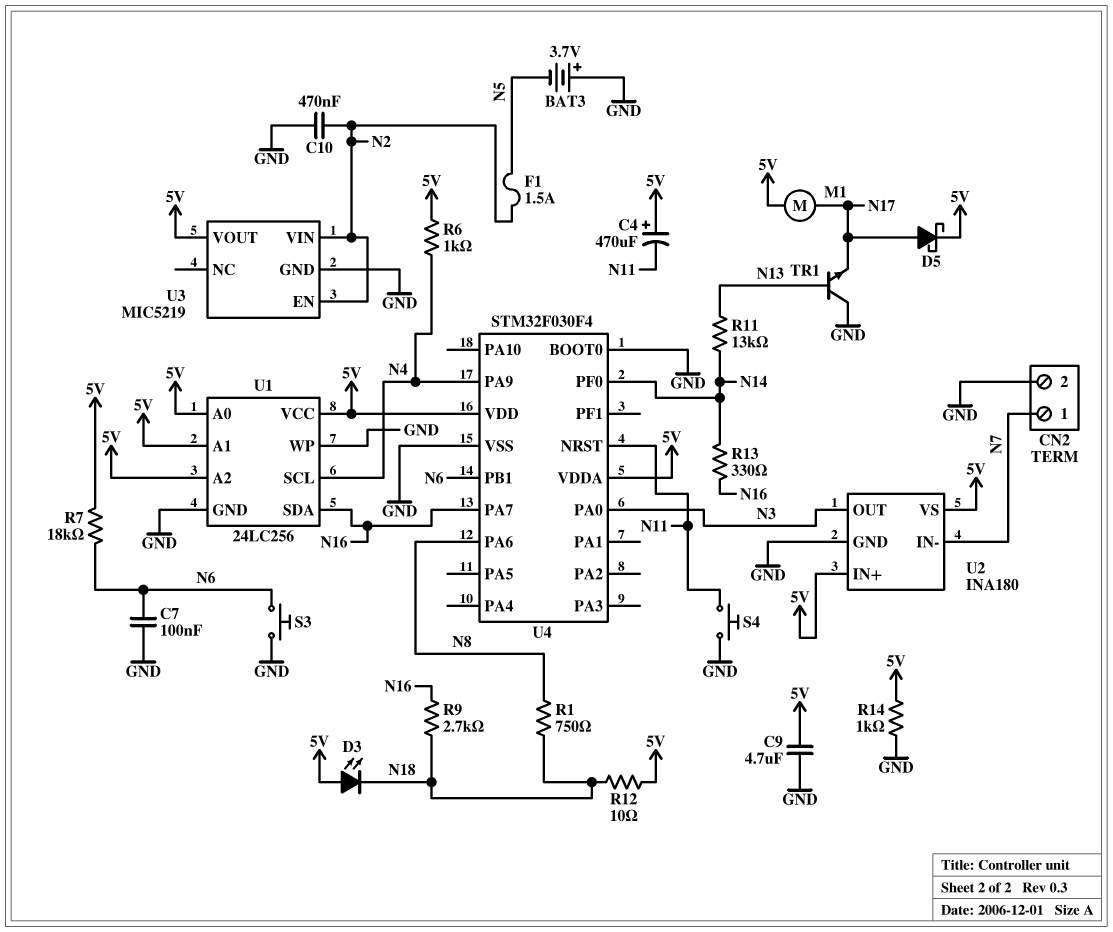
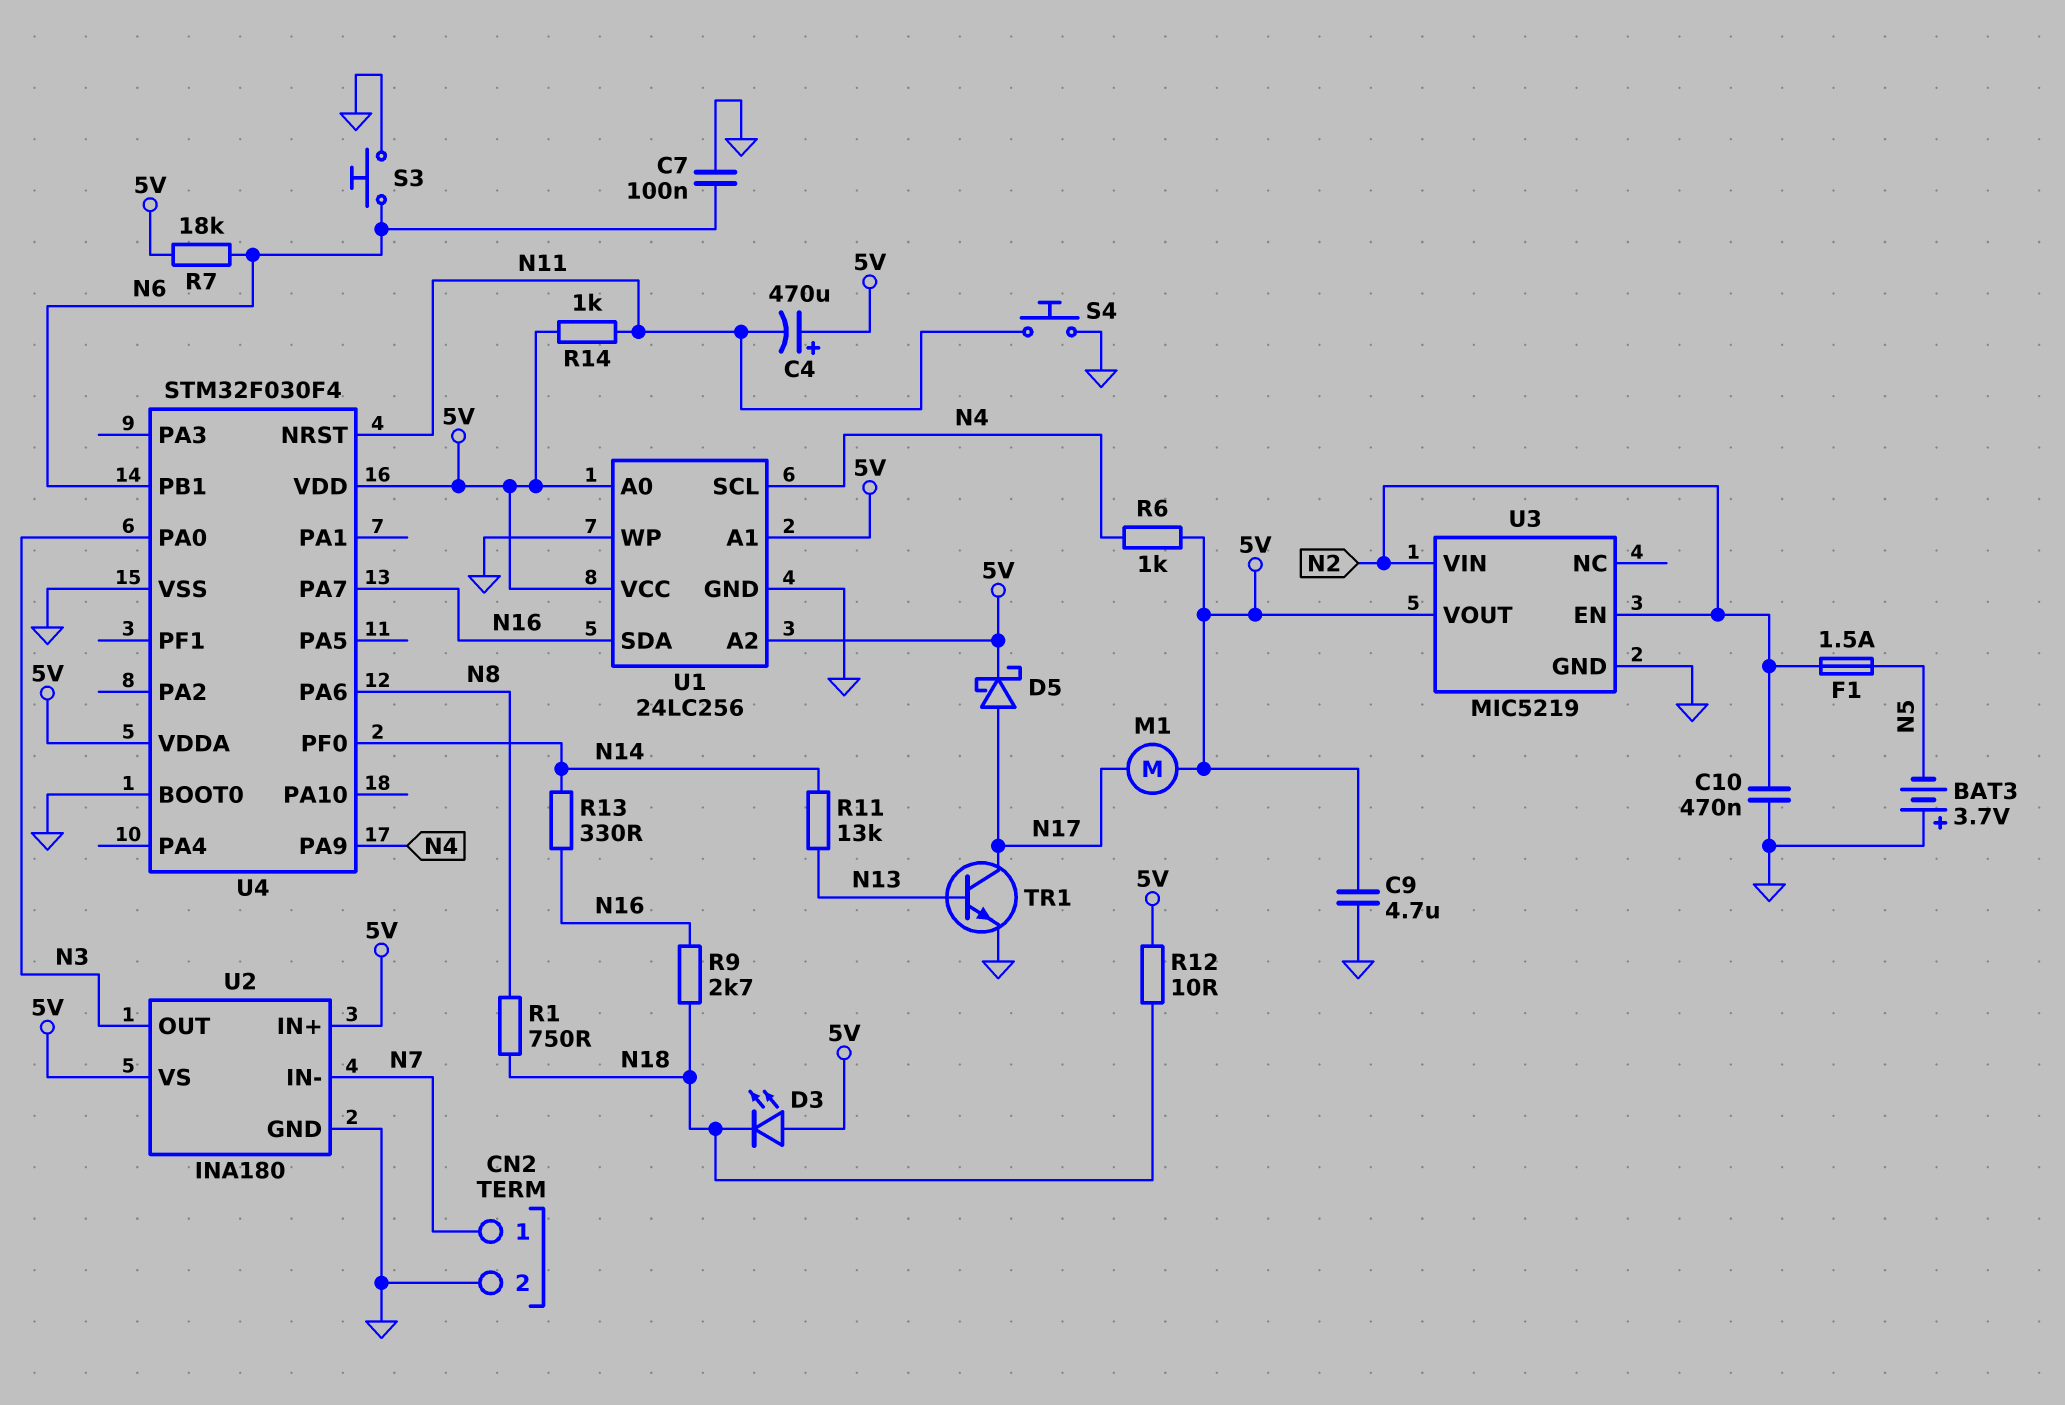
R14: 1k (5V, GND) -> 1k (5V, N11)
TR1: NPN (B N13, C GND, E N17) -> NPN (B N13, C N17, E GND)

